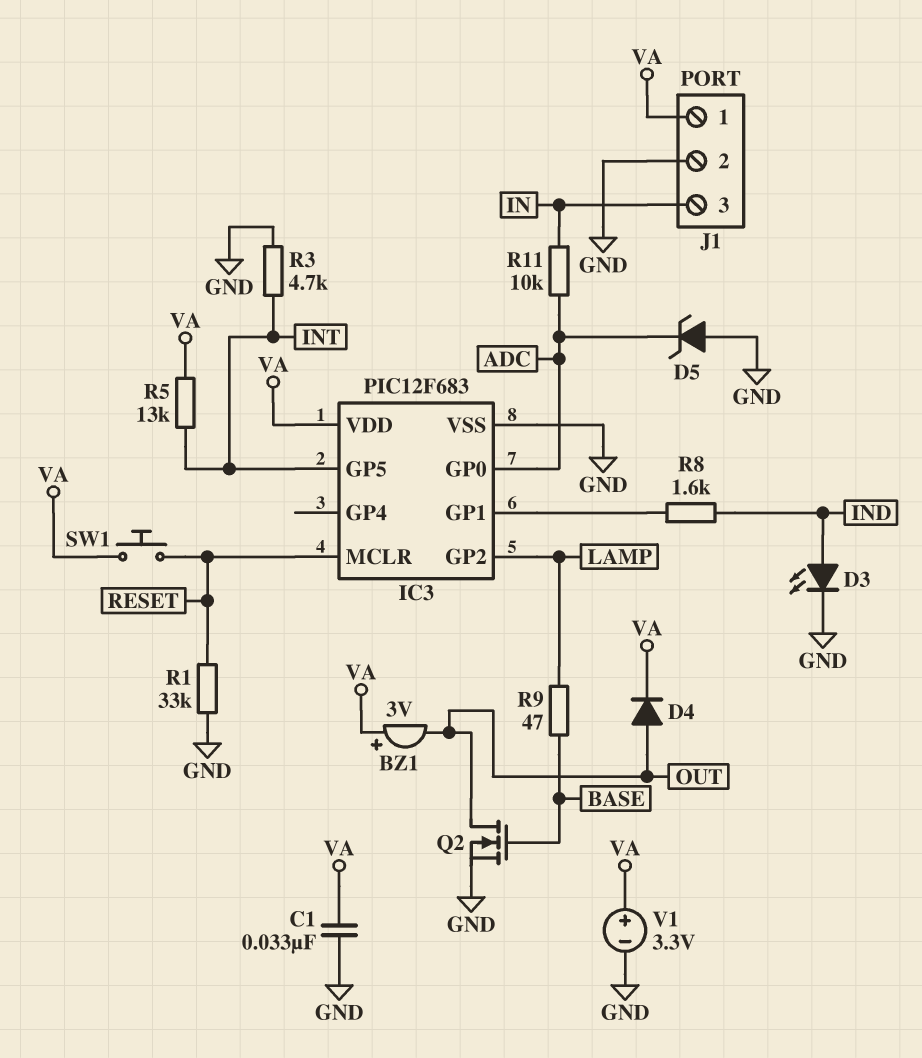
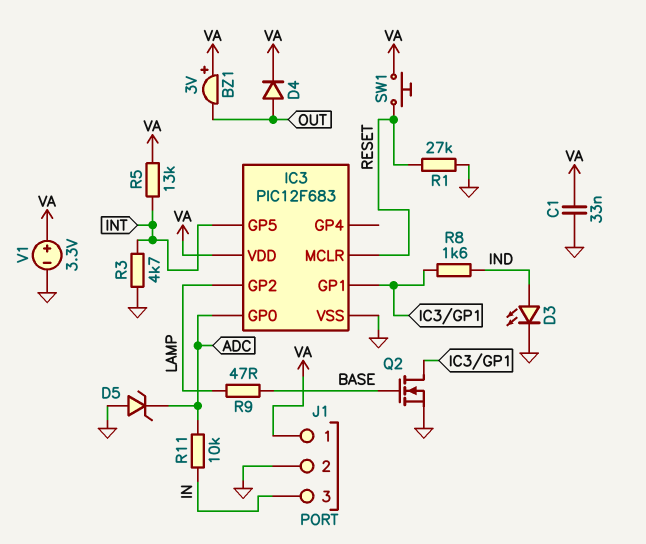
Q2: NMOS (G BASE, D OUT, S GND) -> NMOS (G BASE, D IC3/GP1, S GND)
R1: 33k (GND, RESET) -> 27k (GND, RESET)

